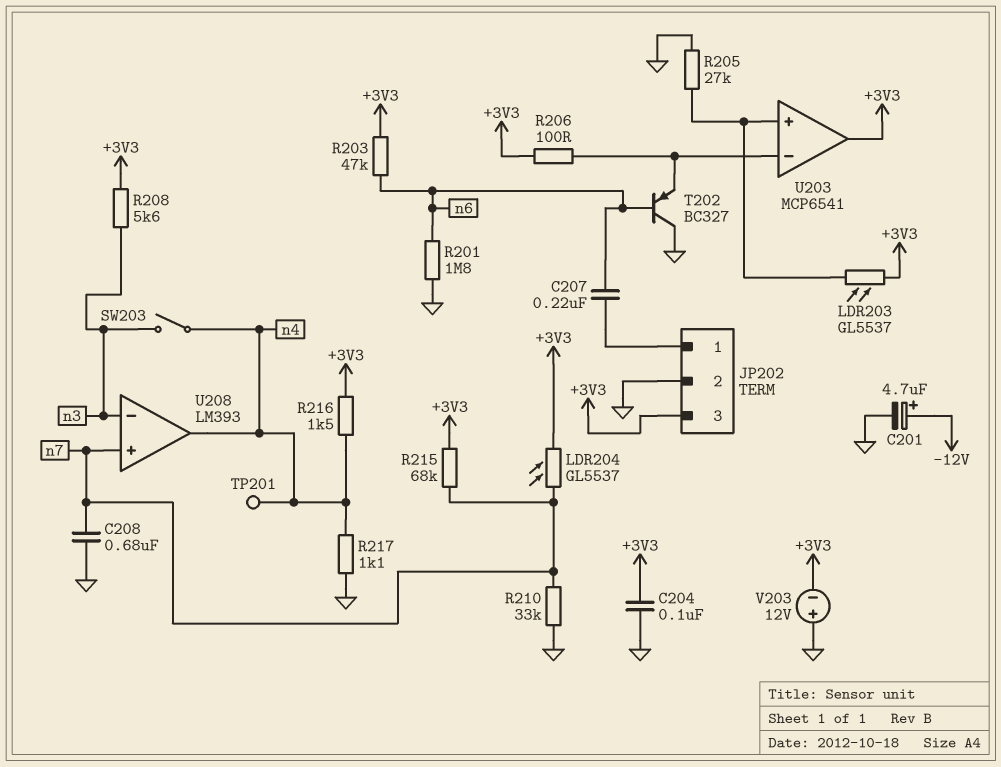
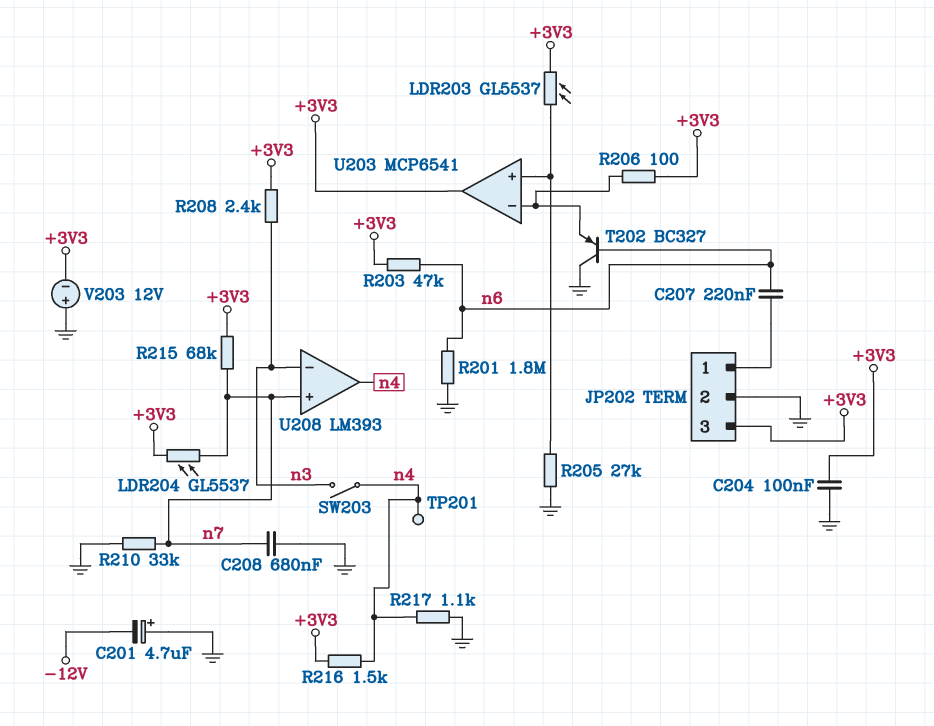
C201: 4.7uF (plus -12V, minus GND) -> 4.7uF (plus GND, minus -12V)
R208: 5.6k (+3V3, n3) -> 2.4k (+3V3, n3)

